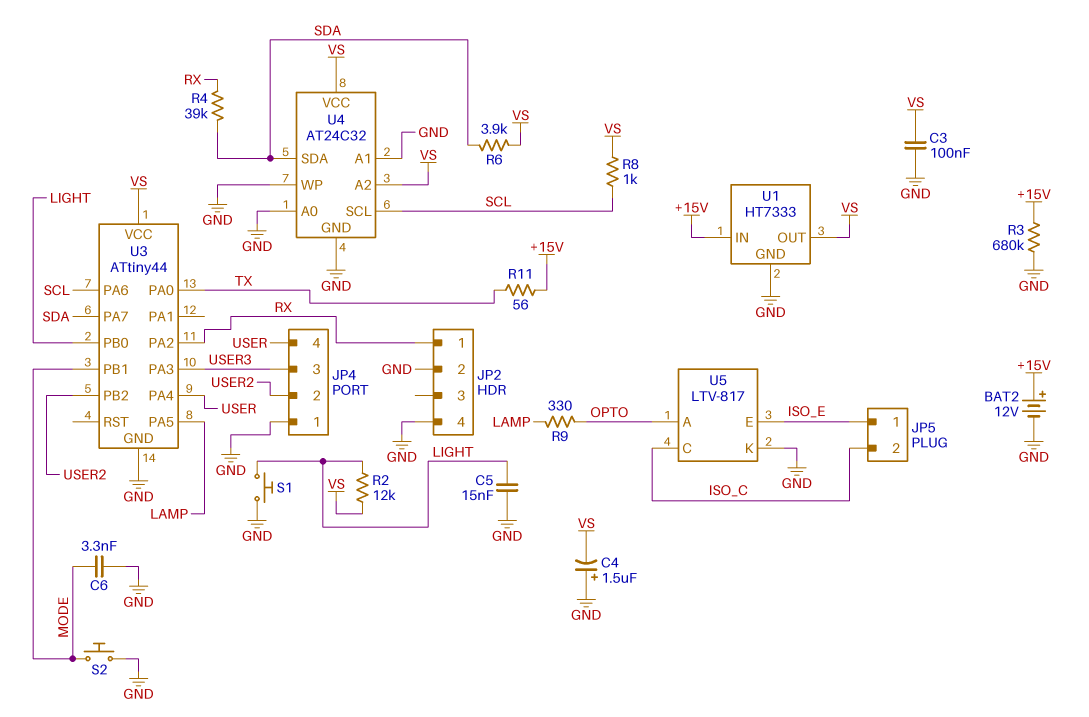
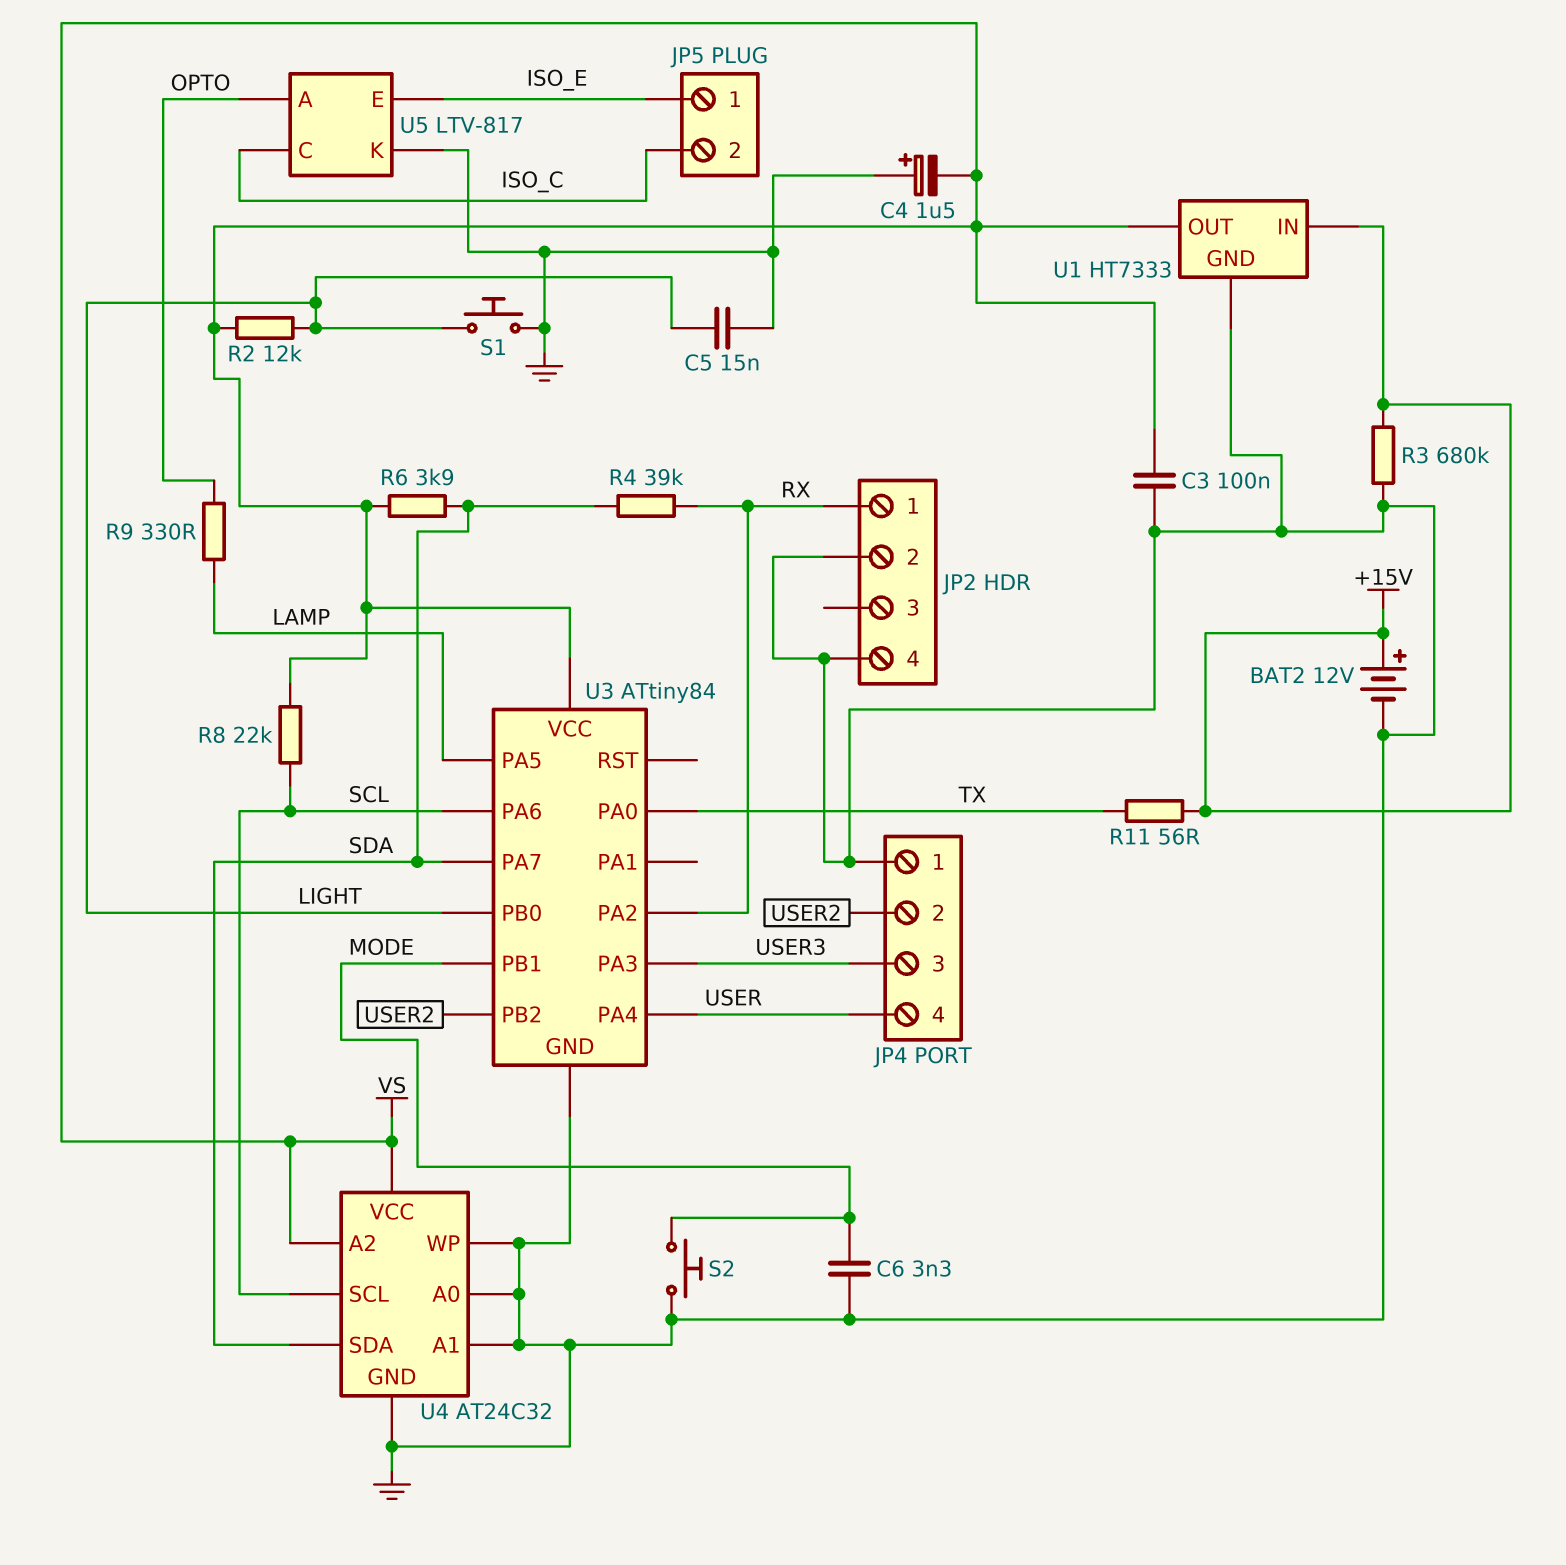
R8: 1k (SCL, VS) -> 22k (SCL, VS)
U3: ATtiny44 -> ATtiny84

